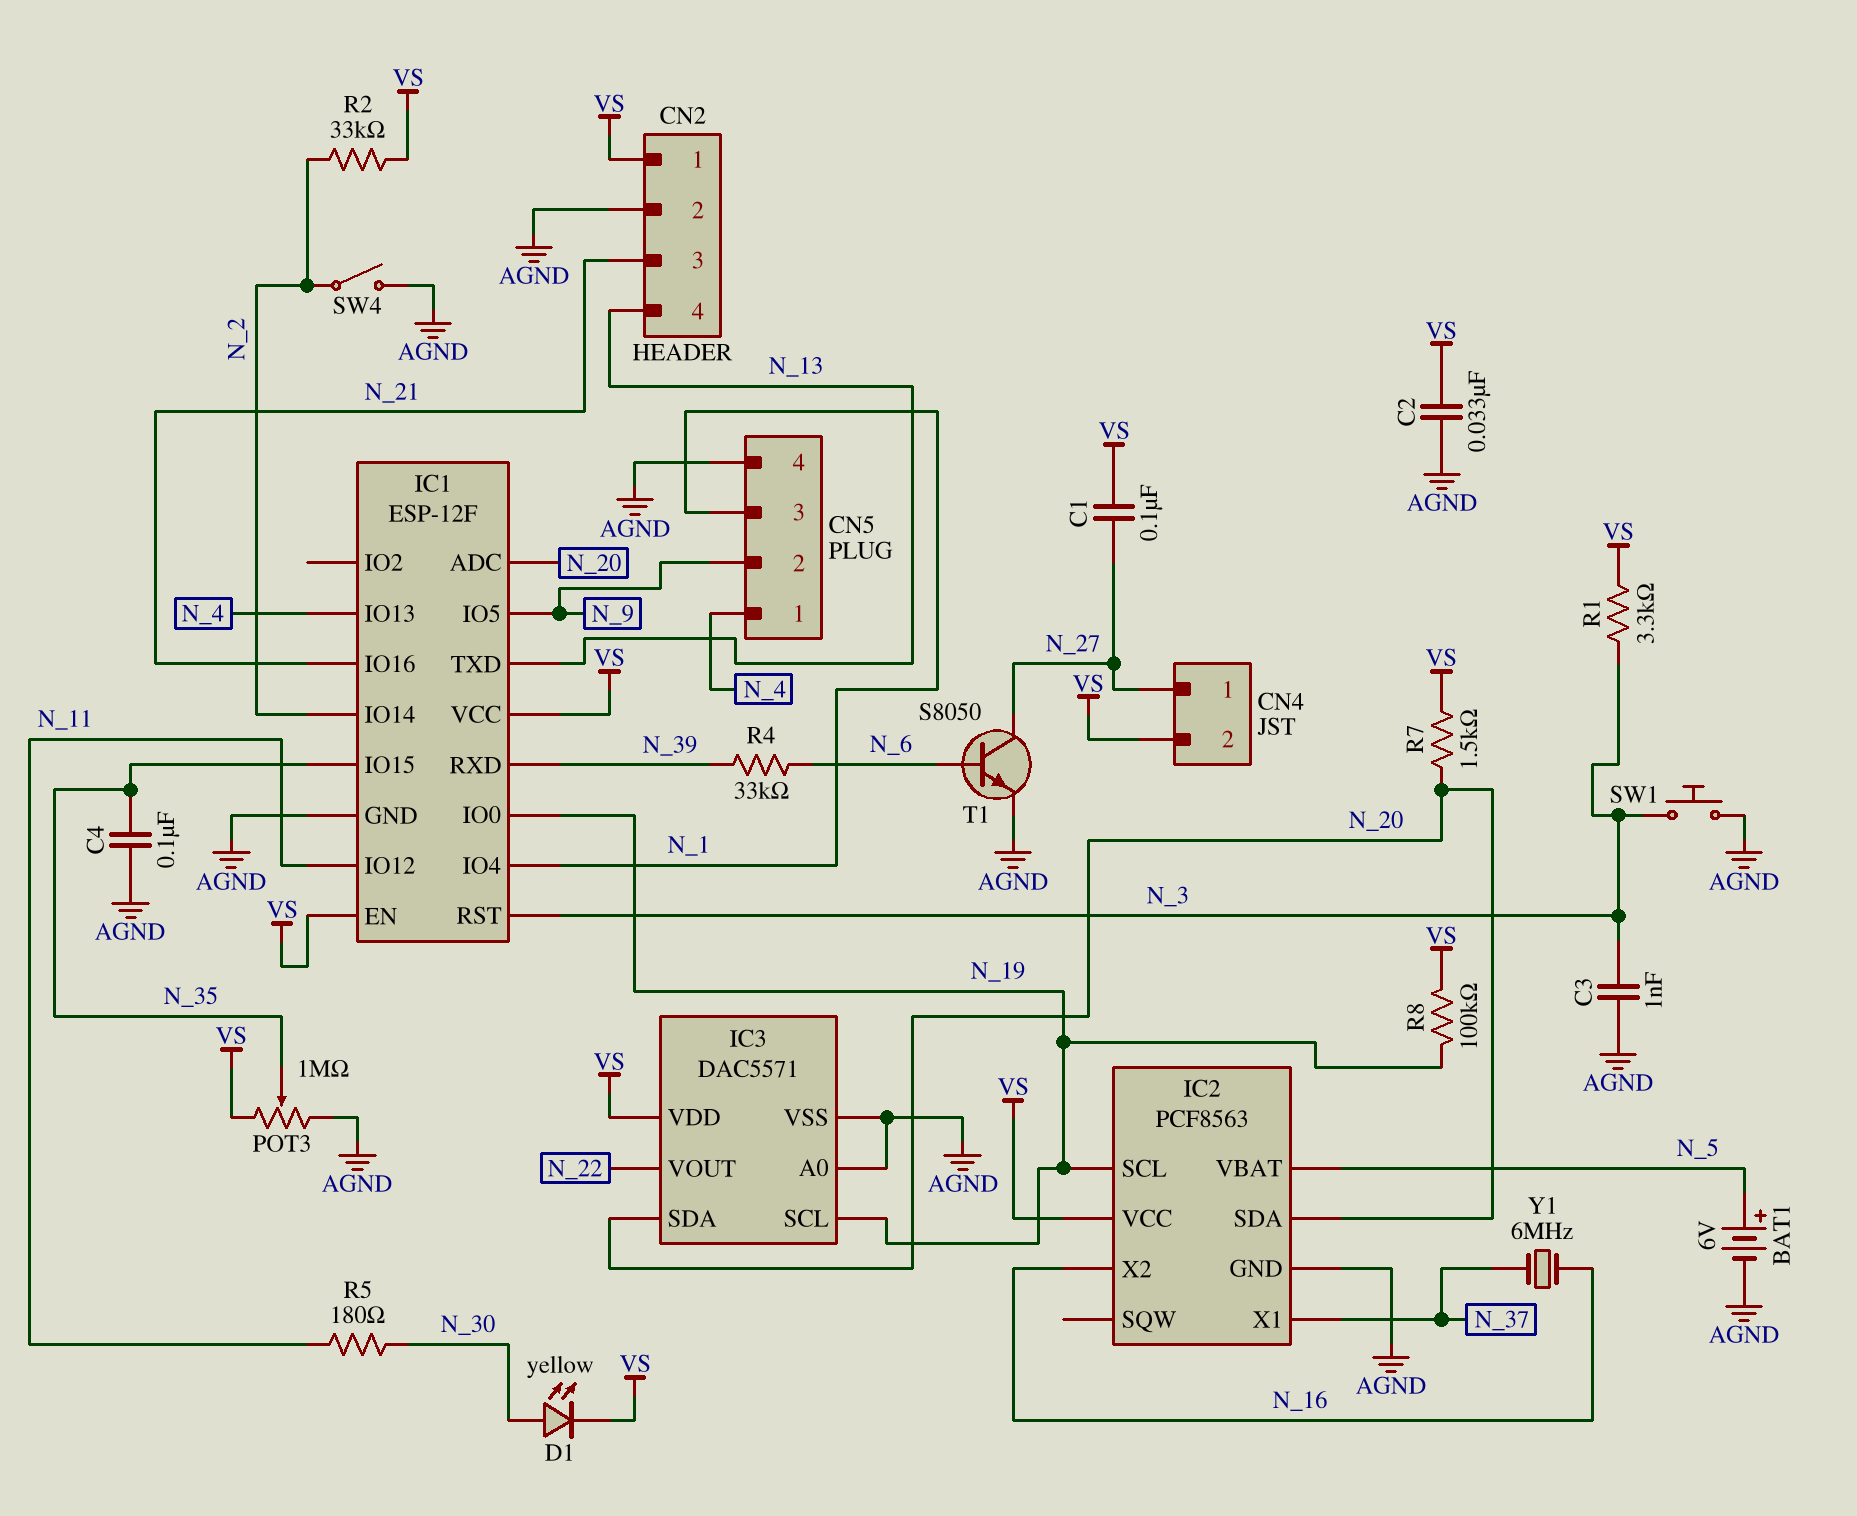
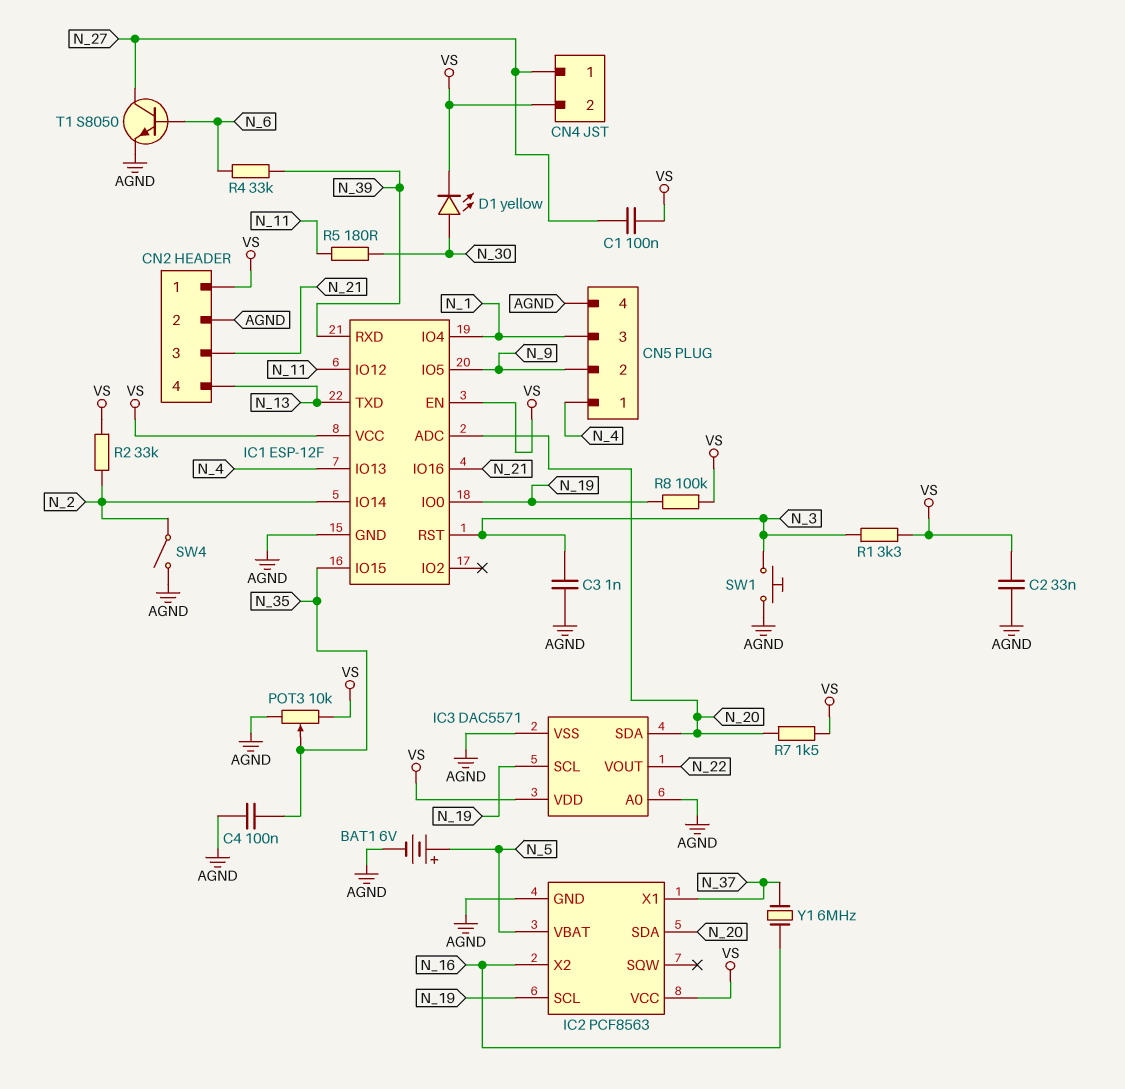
POT3: 1M (AGND, VS, wiper N_35) -> 10k (AGND, VS, wiper N_35)

